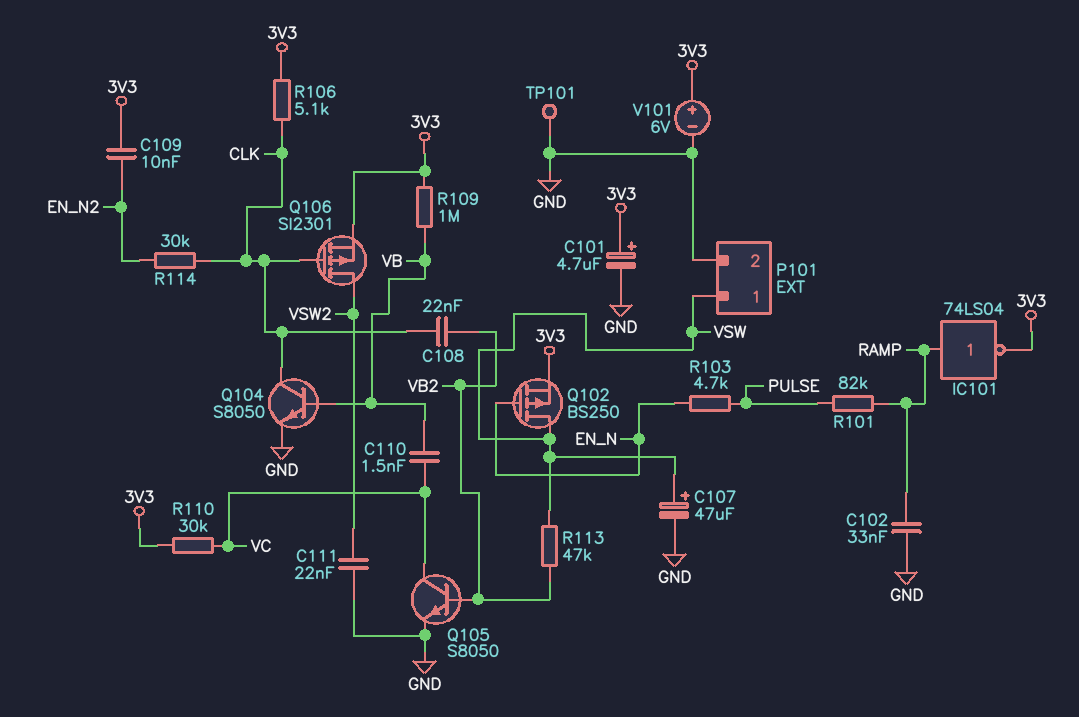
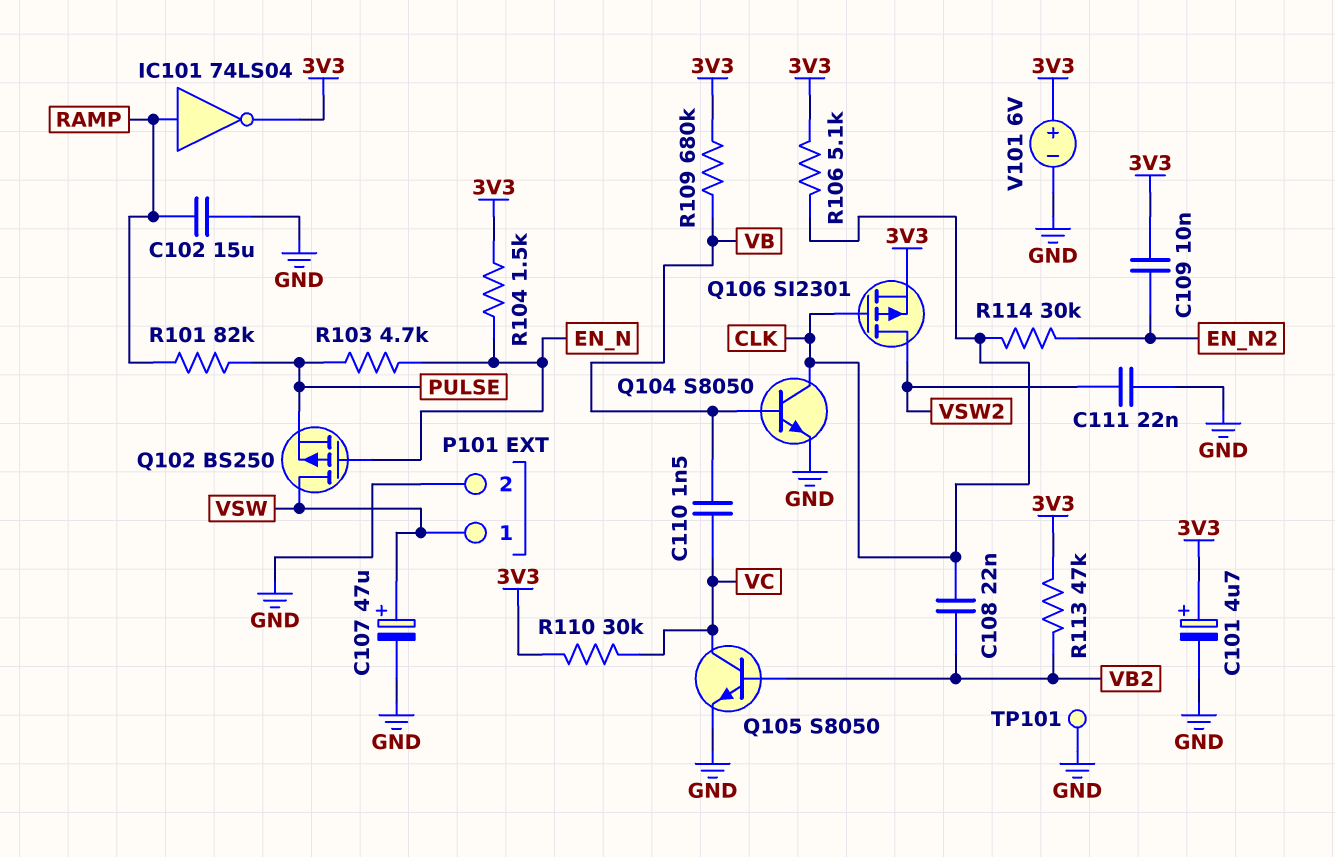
C102: 33nF (GND, RAMP) -> 15uF (GND, RAMP)
Q102: PMOS BS250 (G EN_N, D VSW, S 3V3) -> PMOS BS250 (G EN_N, D VSW, S PULSE)
R104: none -> 1.5k (3V3, EN_N)
R109: 1M (3V3, VB) -> 680k (3V3, VB)
R113: 47k (VB2, VSW) -> 47k (3V3, VB2)

